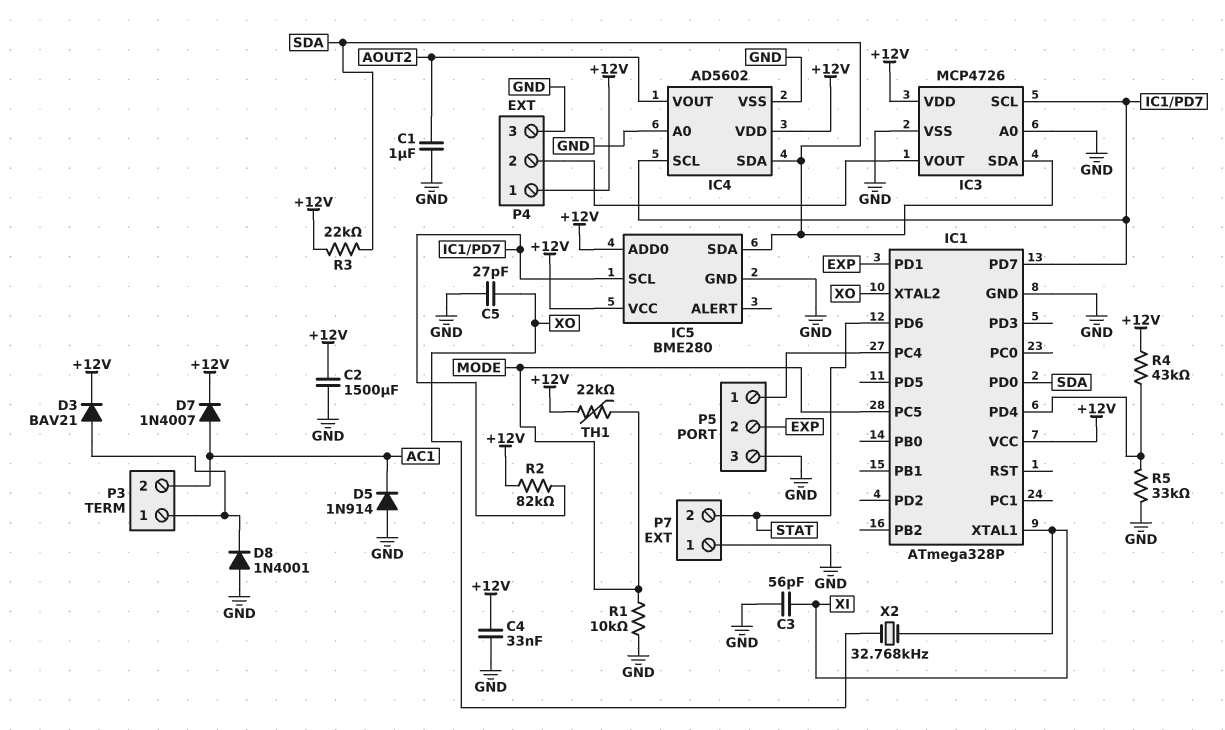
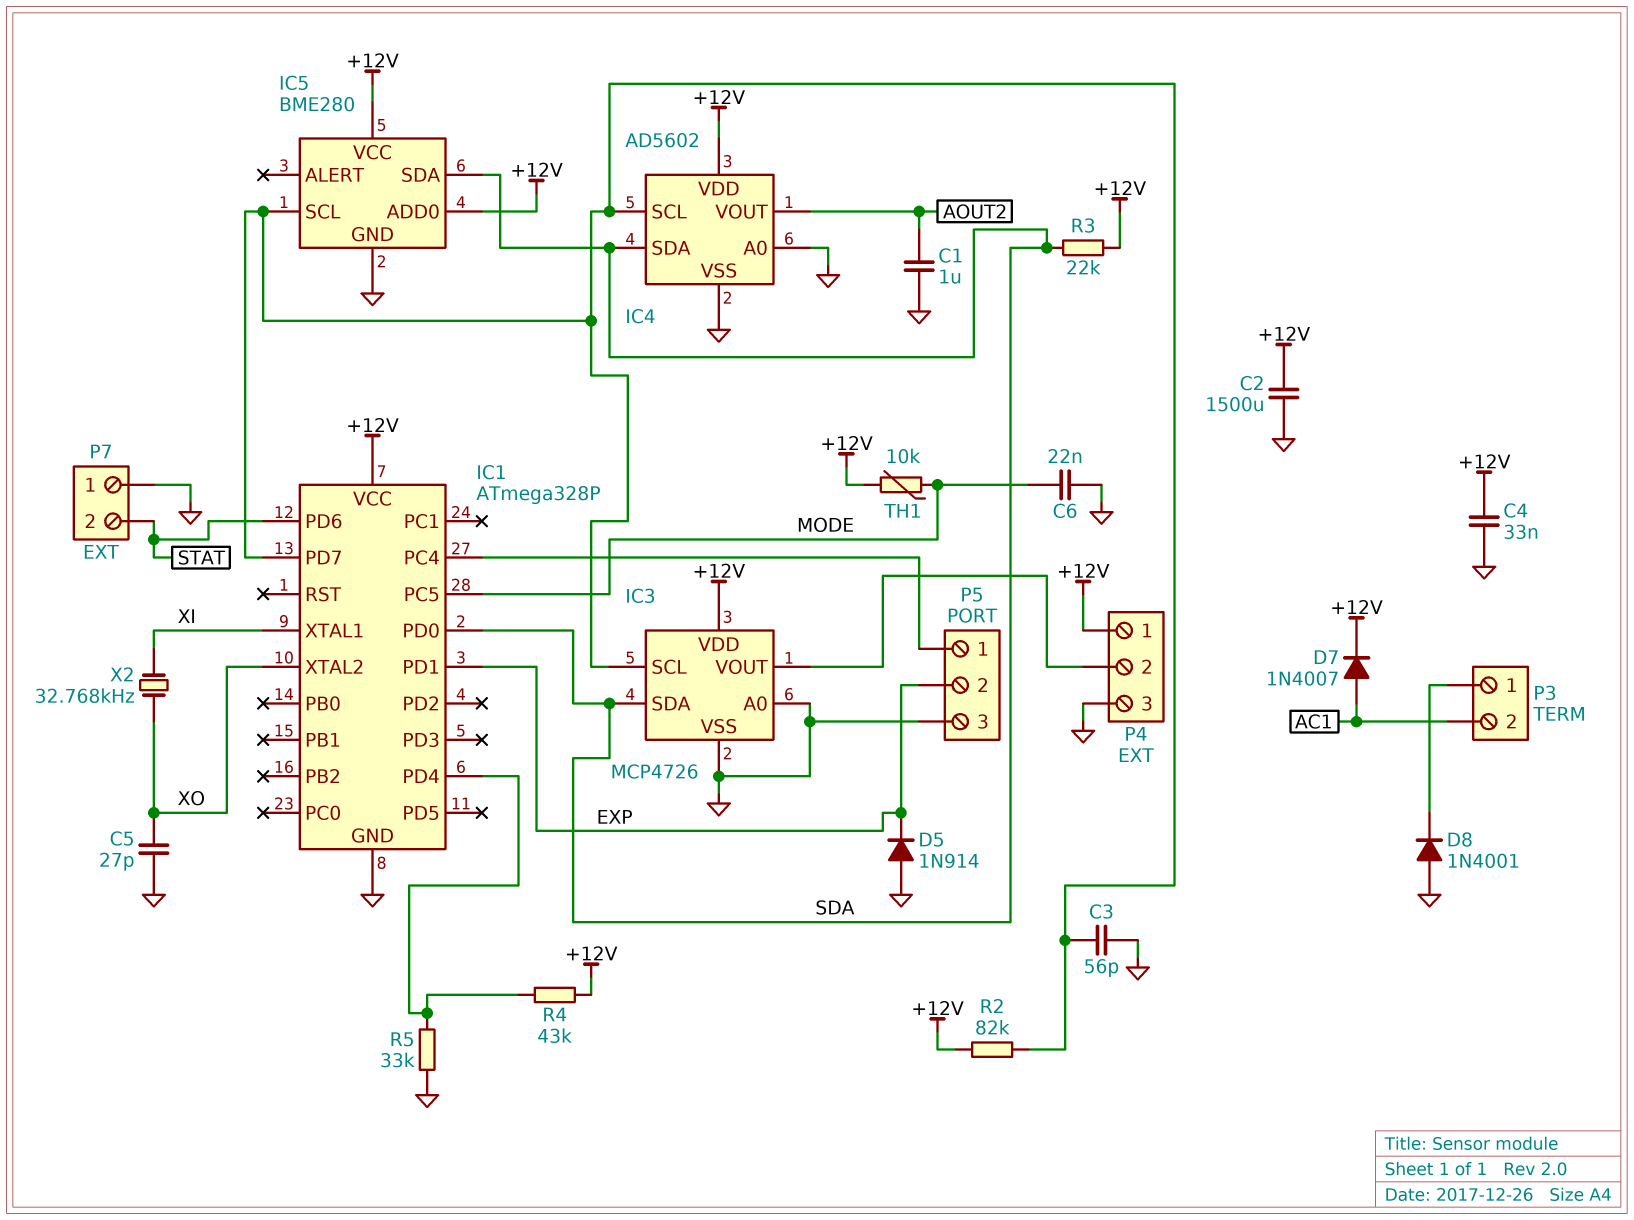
C3: 56pF (GND, XI) -> 56pF (GND, IC1/PD7)
C6: none -> 22nF (GND, MODE)
D3: diode BAV21 (A P3/1, K +12V) -> none
D5: diode 1N914 (A GND, K AC1) -> diode 1N914 (A GND, K EXP)
R1: 10k (GND, MODE) -> none
TH1: 22k (+12V, MODE) -> 10k (+12V, MODE)

